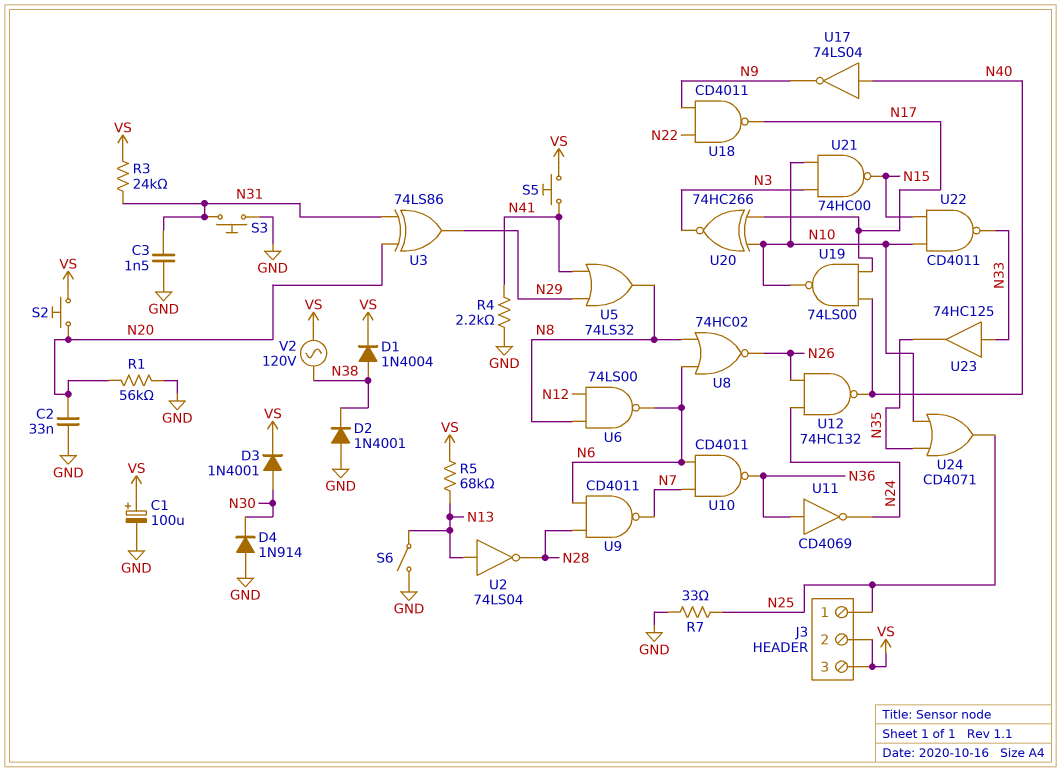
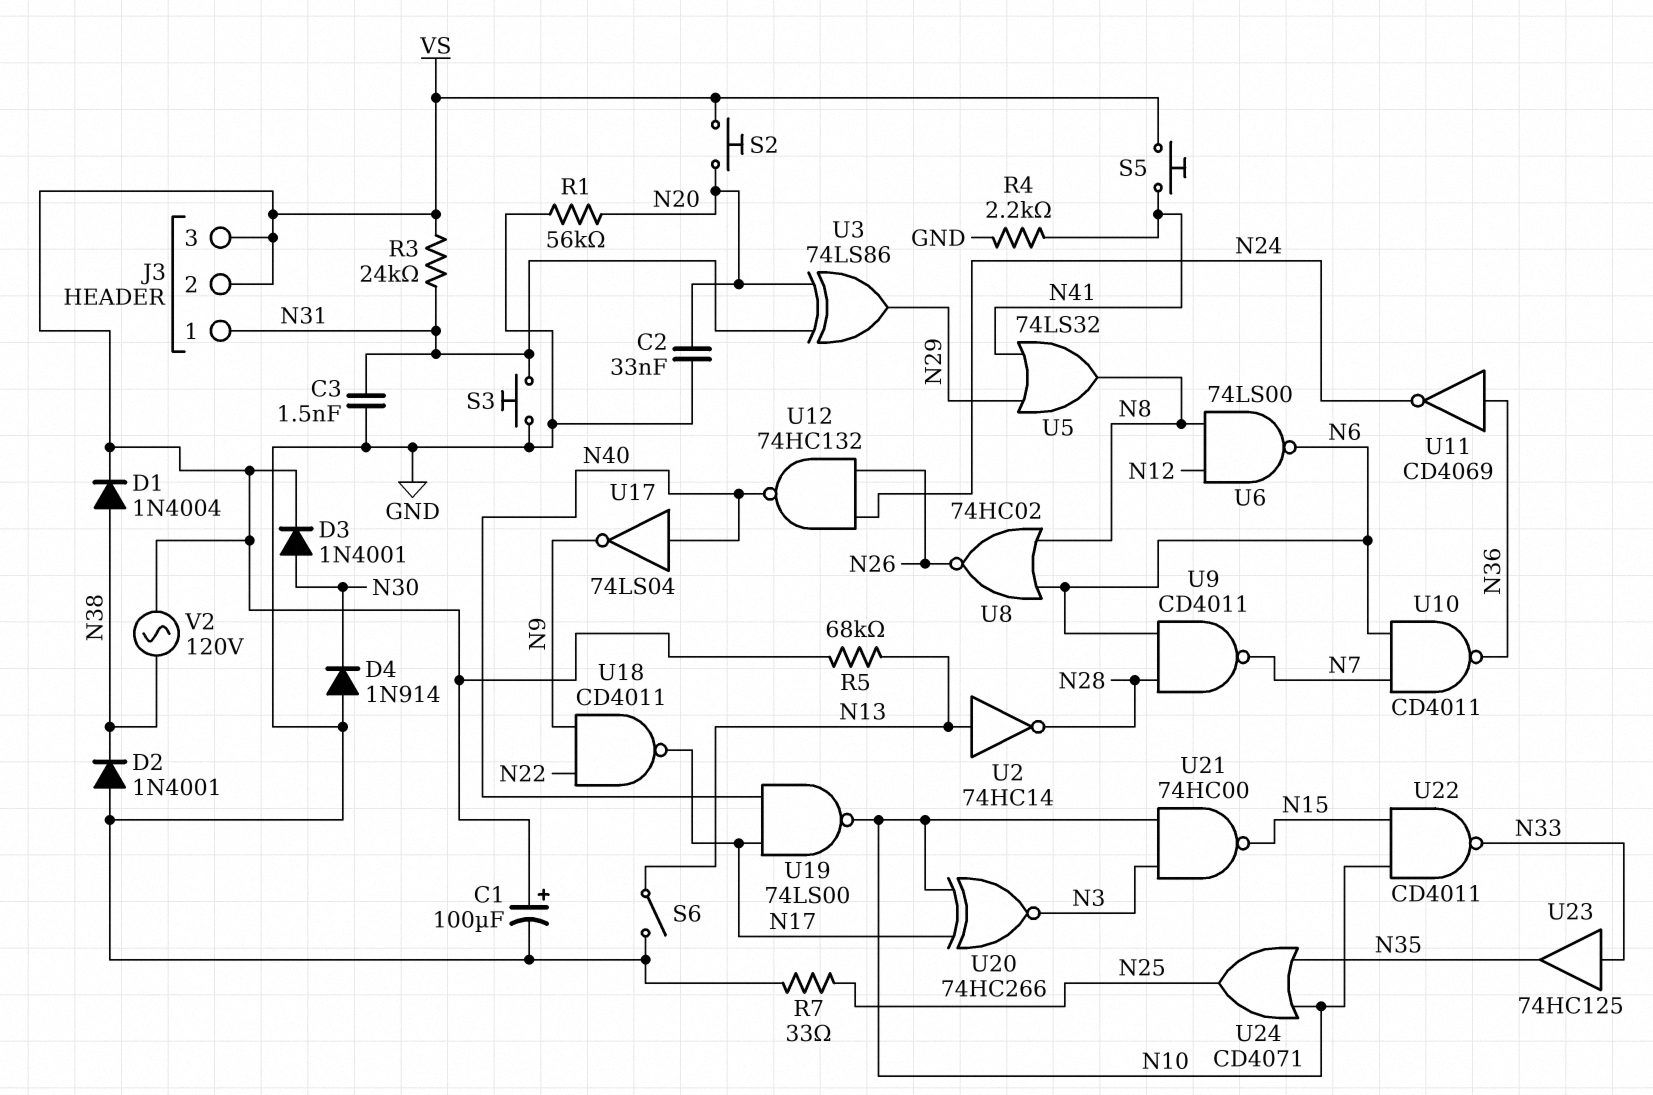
J3 pin 1: N25 -> N31
U2: NOT 74LS04 (in N13, out N28) -> NOT 74HC14 (in N13, out N28)

